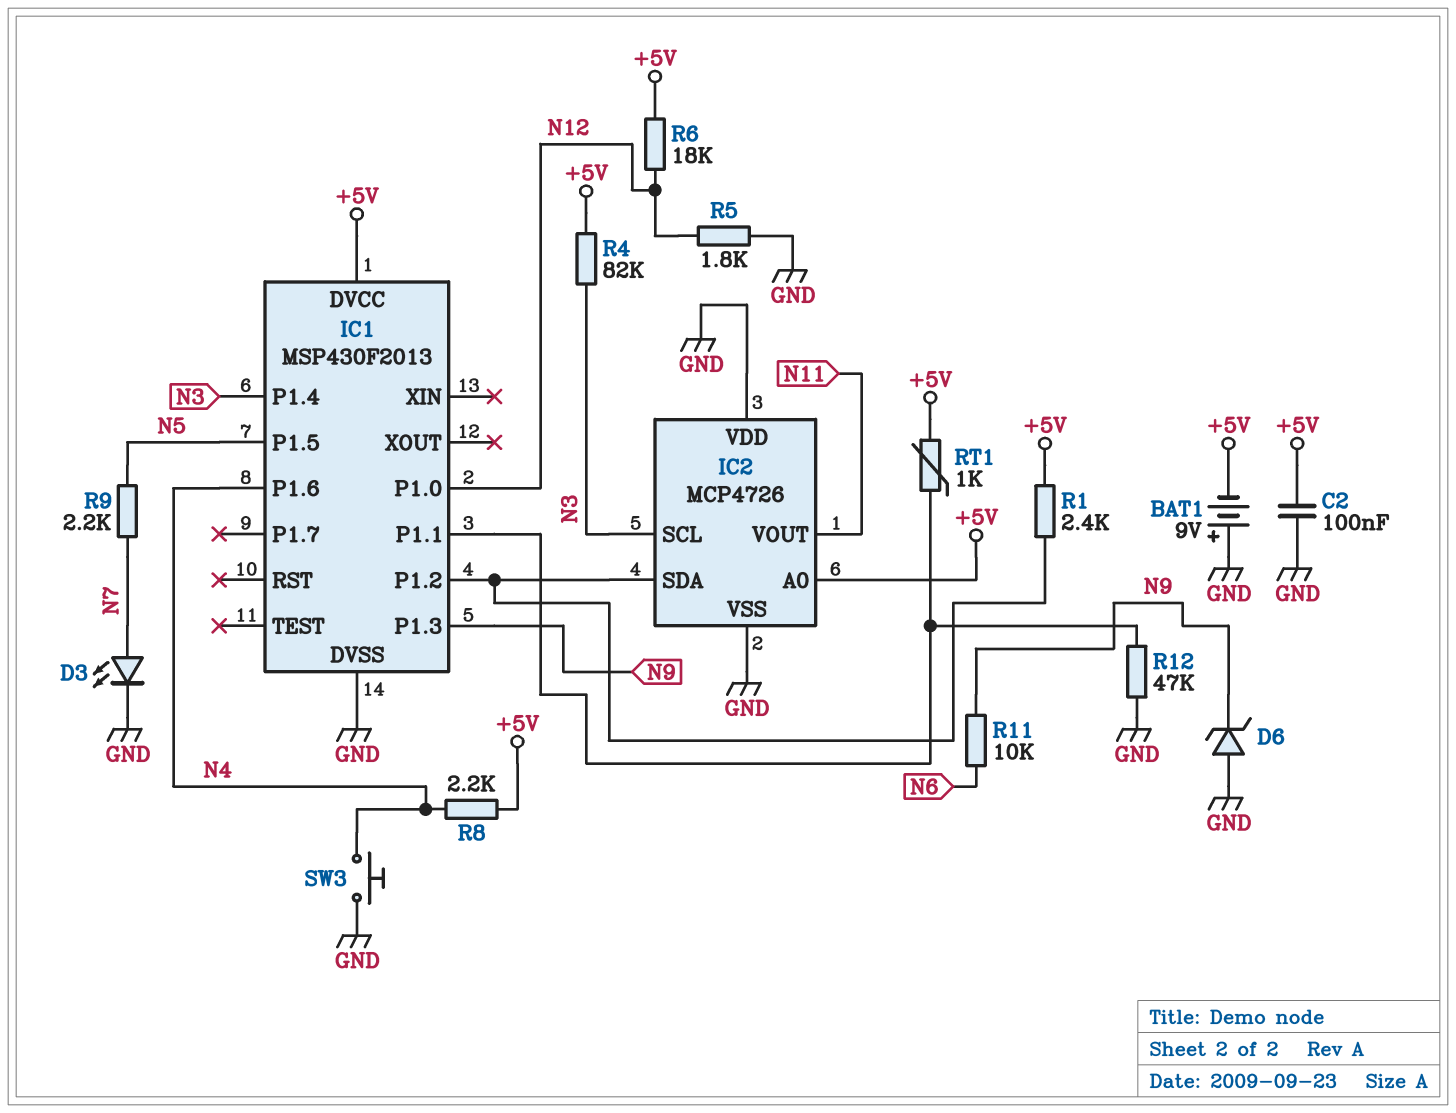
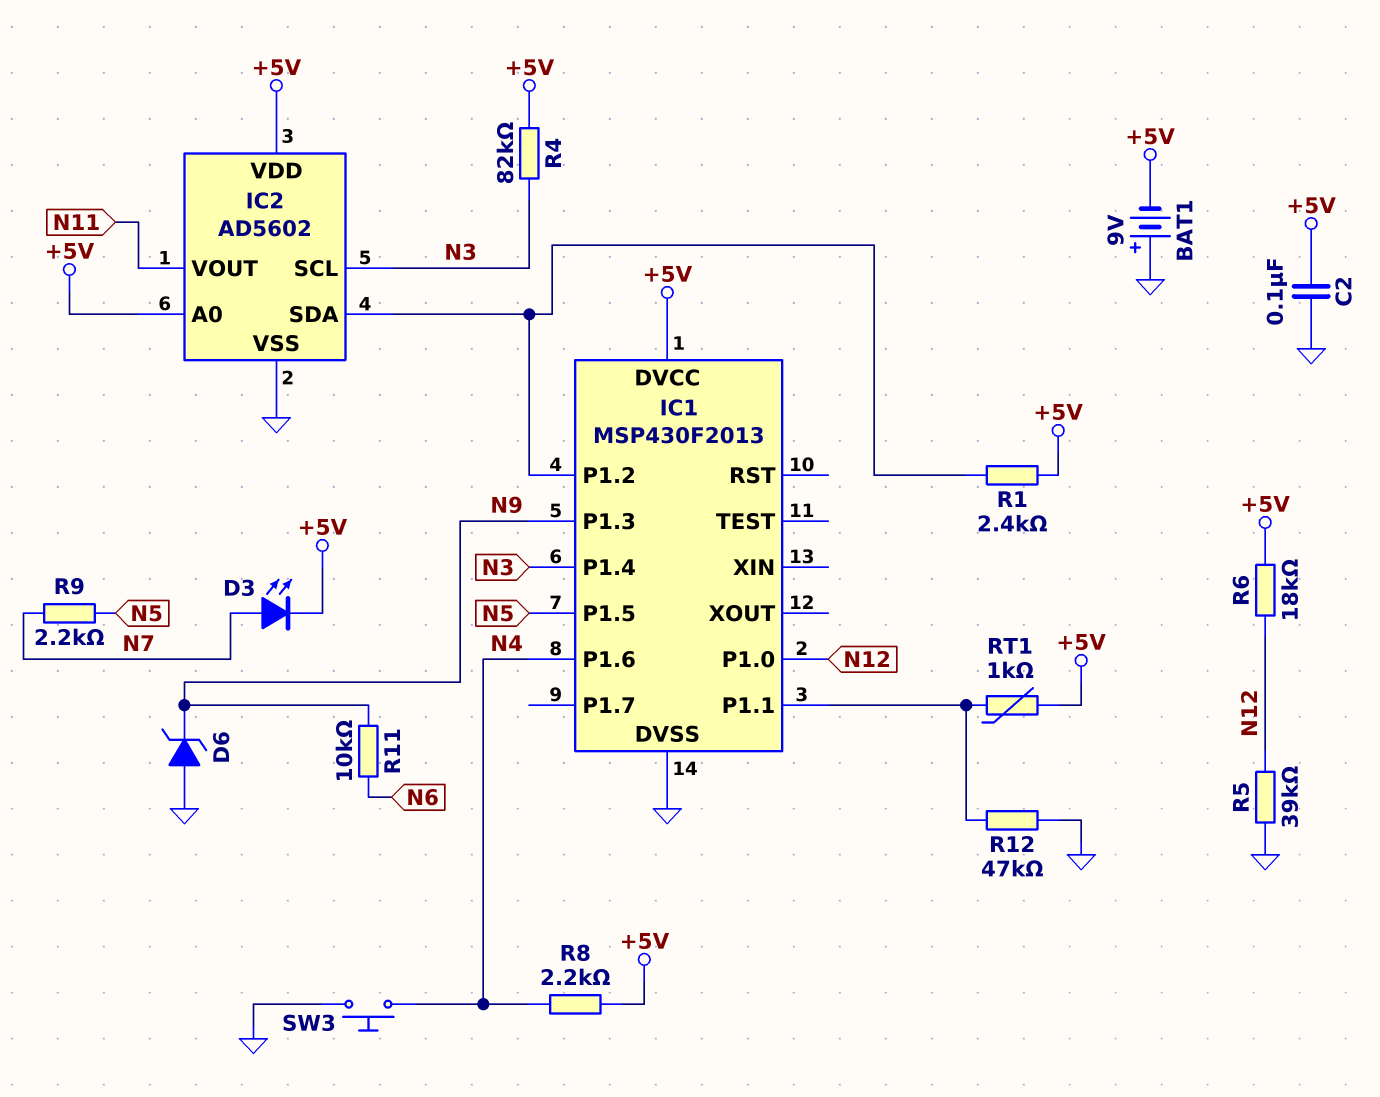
D3: LED (A N7, K GND) -> LED (A N7, K +5V)
IC2: MCP4726 -> AD5602
IC2 pin VDD: GND -> +5V
R5: 1.8k (GND, N12) -> 39k (GND, N12)

